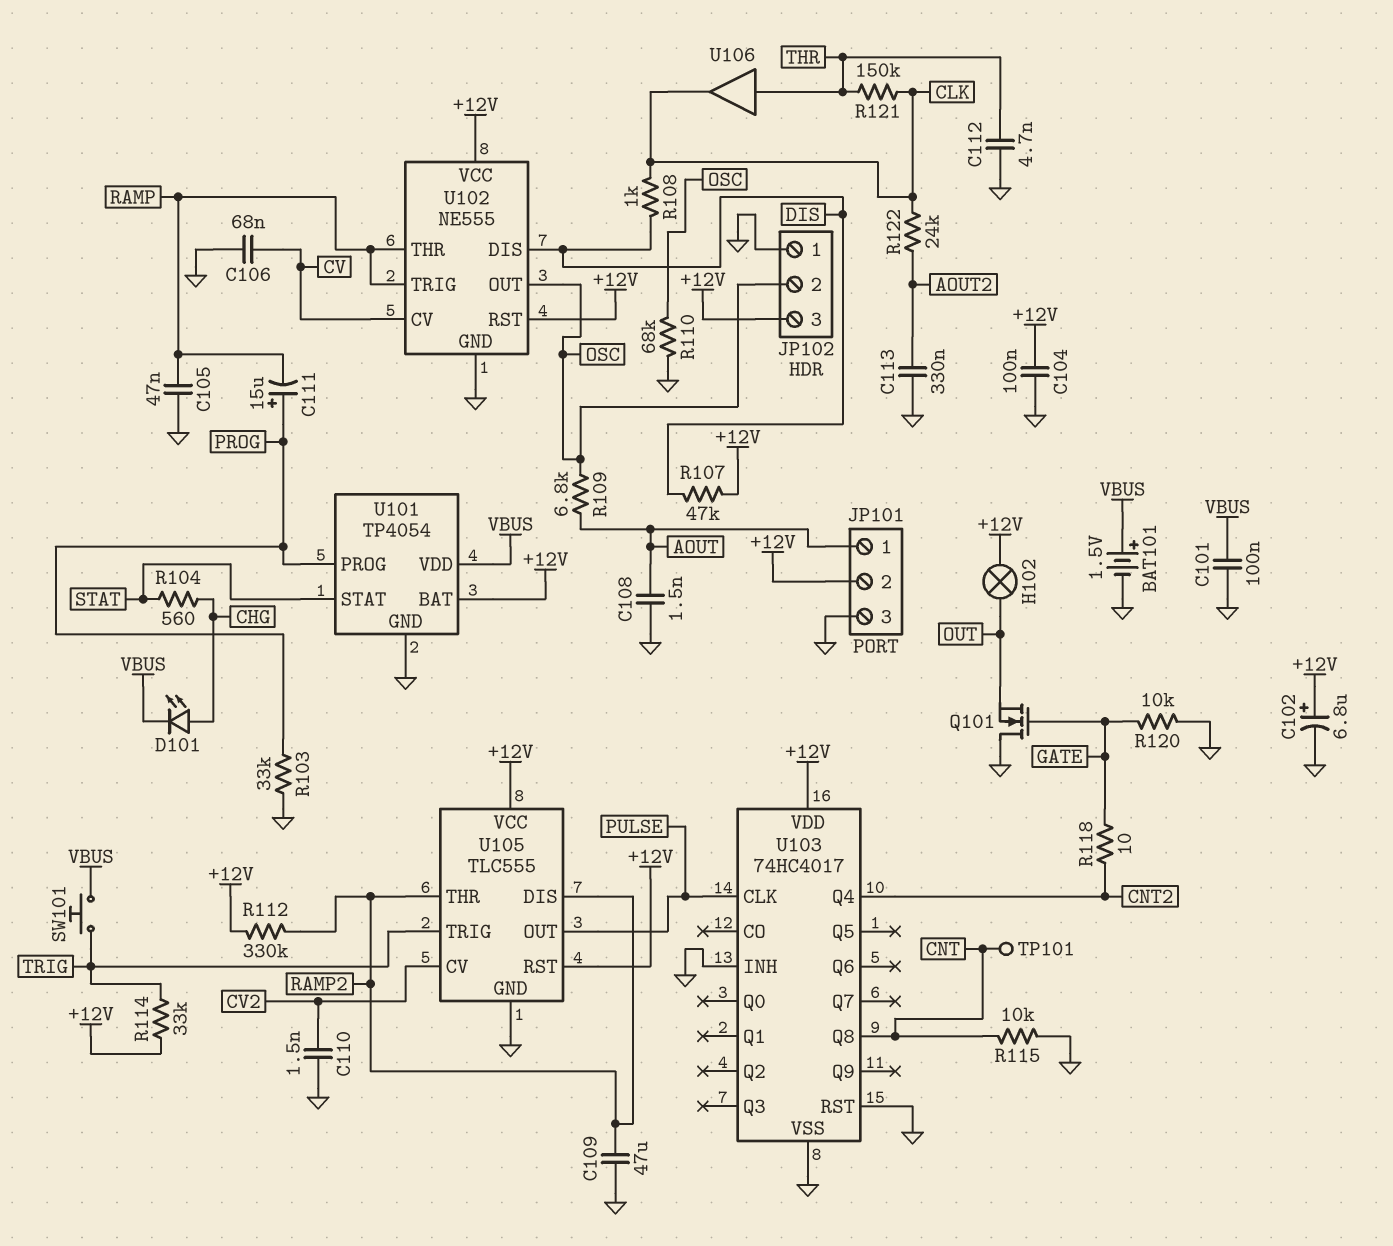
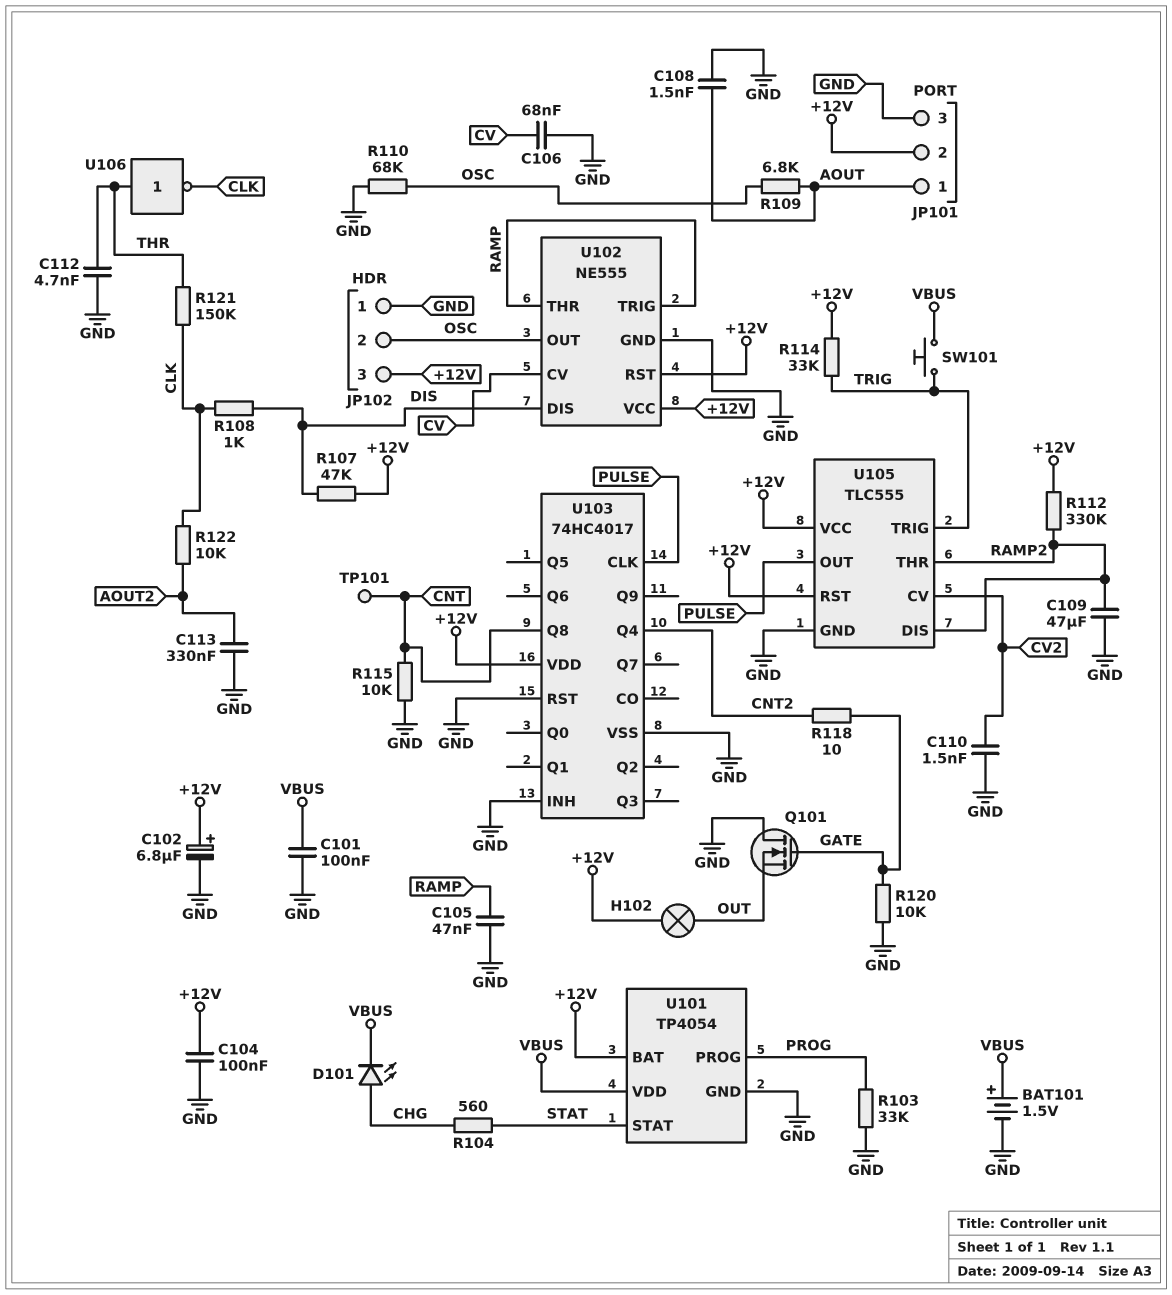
C111: 15uF (plus PROG, minus RAMP) -> none
R122: 24k (AOUT2, CLK) -> 10k (AOUT2, CLK)
U106: buffer (in THR, out CLK) -> NOT (in THR, out CLK)

